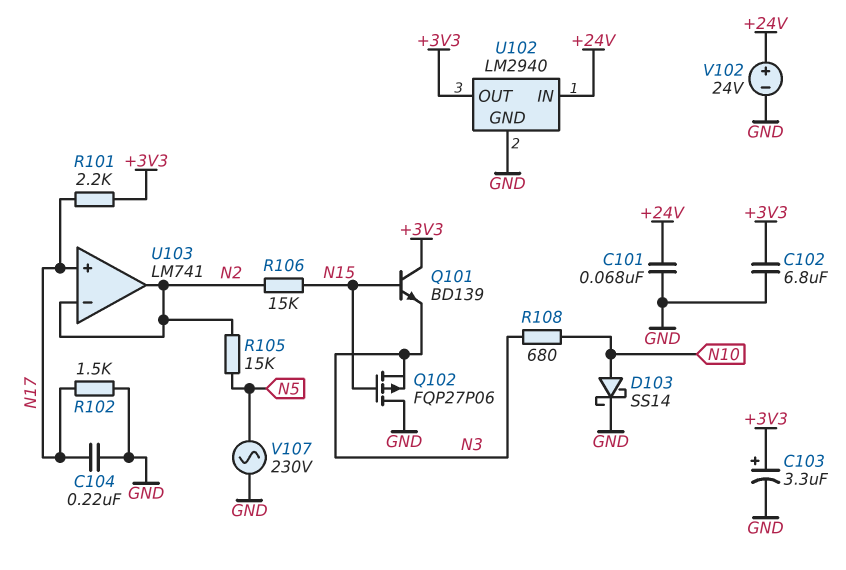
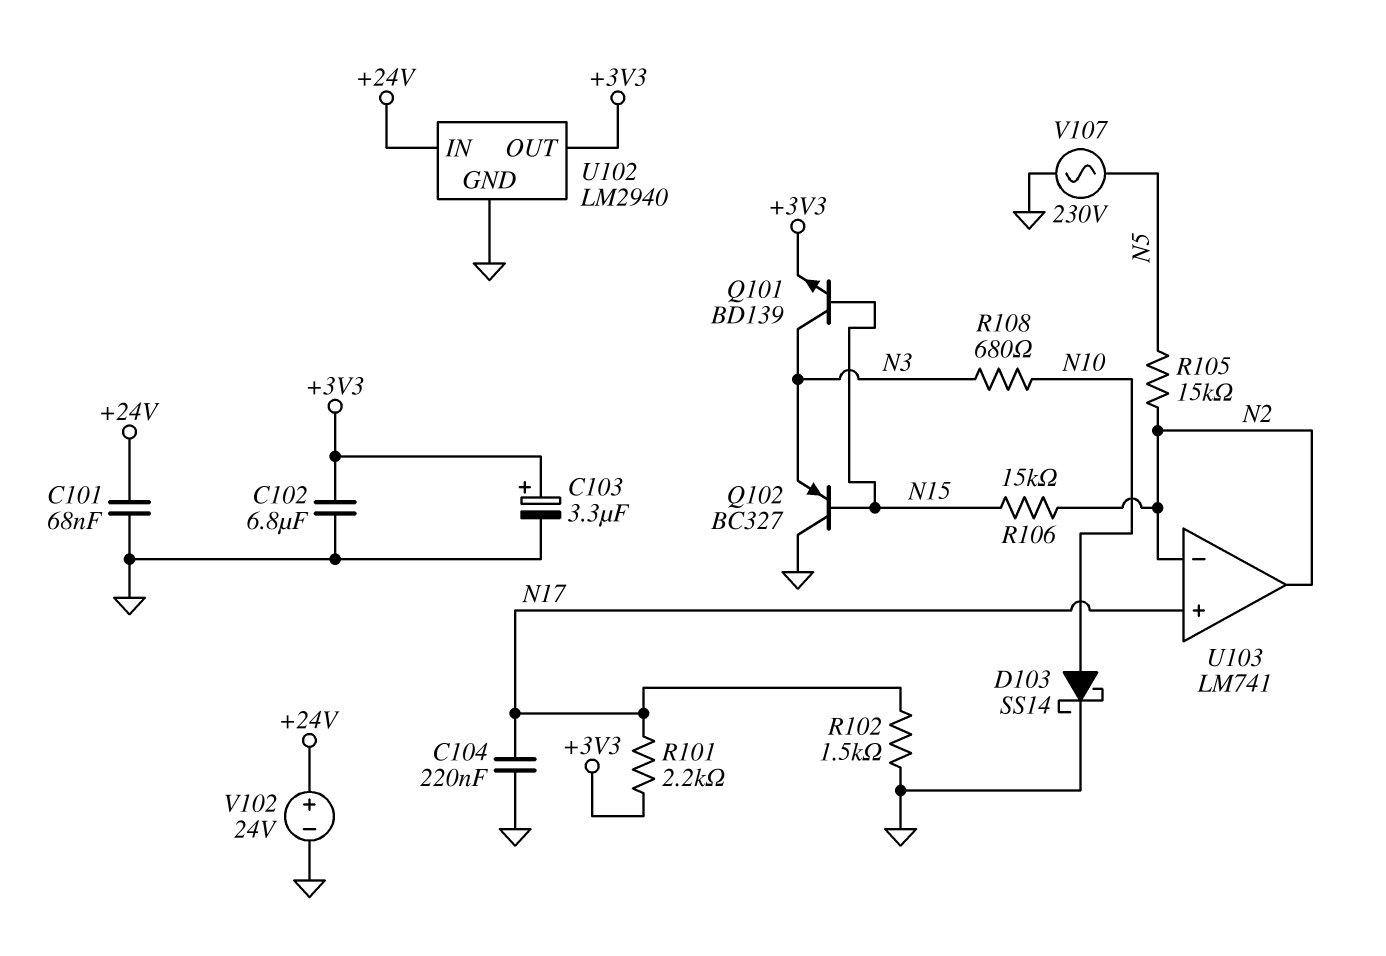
Q101: NPN BD139 (B N15, C +3V3, E N3) -> NPN BD139 (B N15, C N3, E +3V3)
Q102: PMOS FQP27P06 (G N15, D GND, S N3) -> PNP BC327 (B N15, C GND, E N3)

